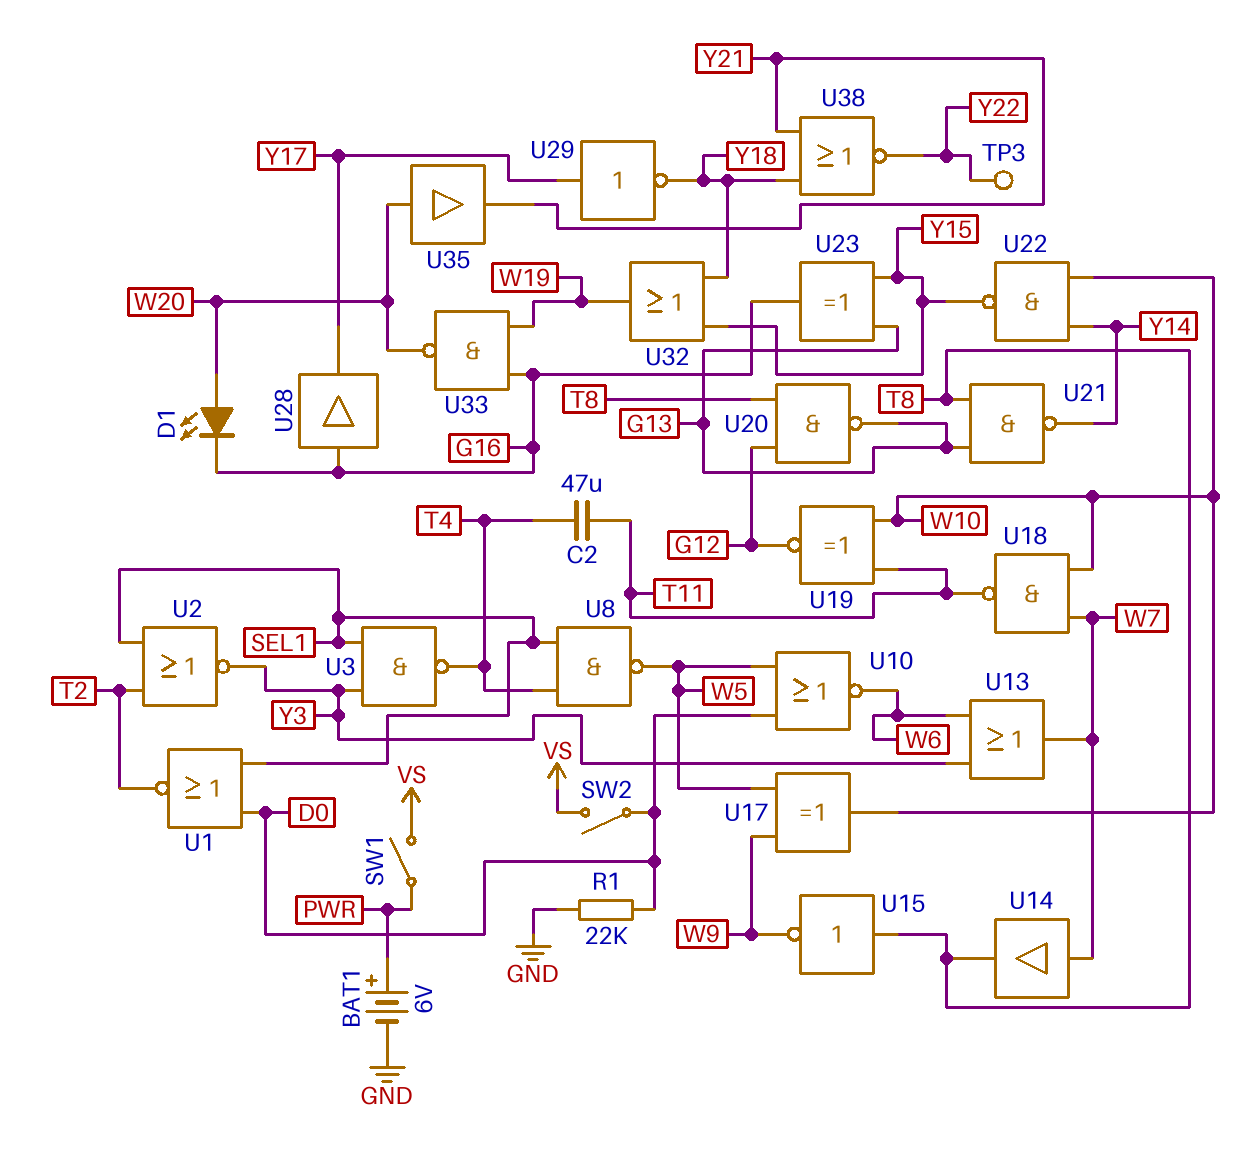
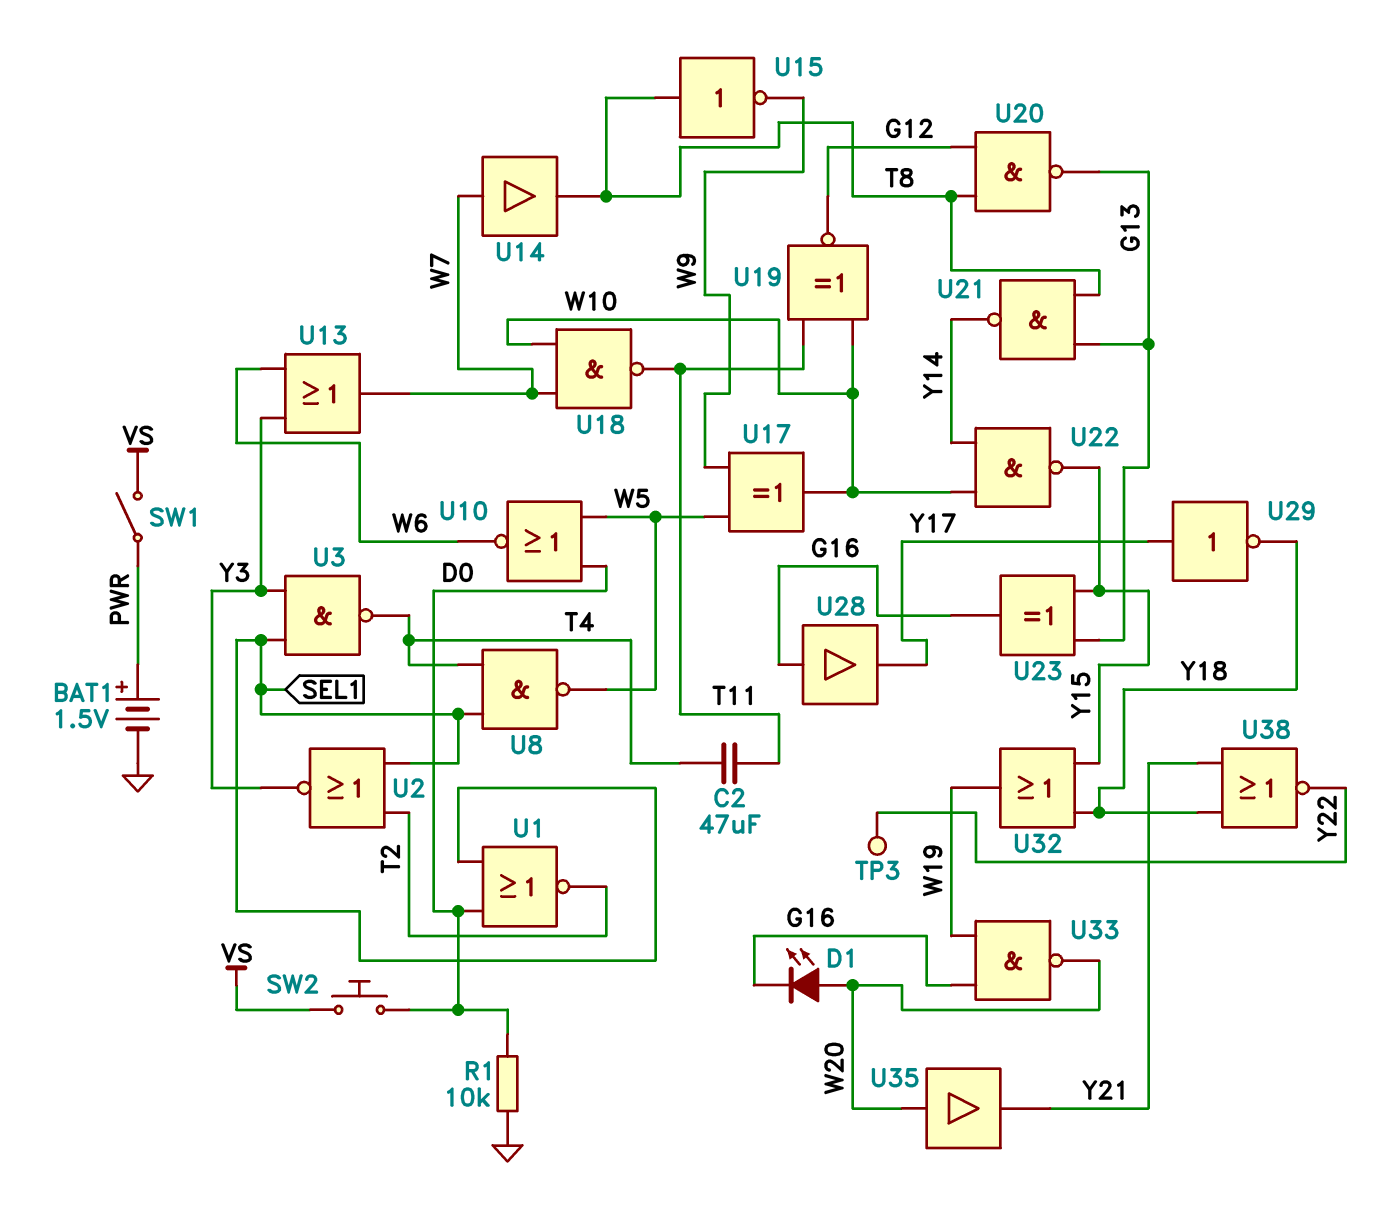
BAT1: 6V (plus PWR, minus GND) -> 1.5V (plus PWR, minus GND)
R1: 22k (D0, GND) -> 10k (D0, GND)
SW2: switch (D0, VS) -> button (D0, VS)

